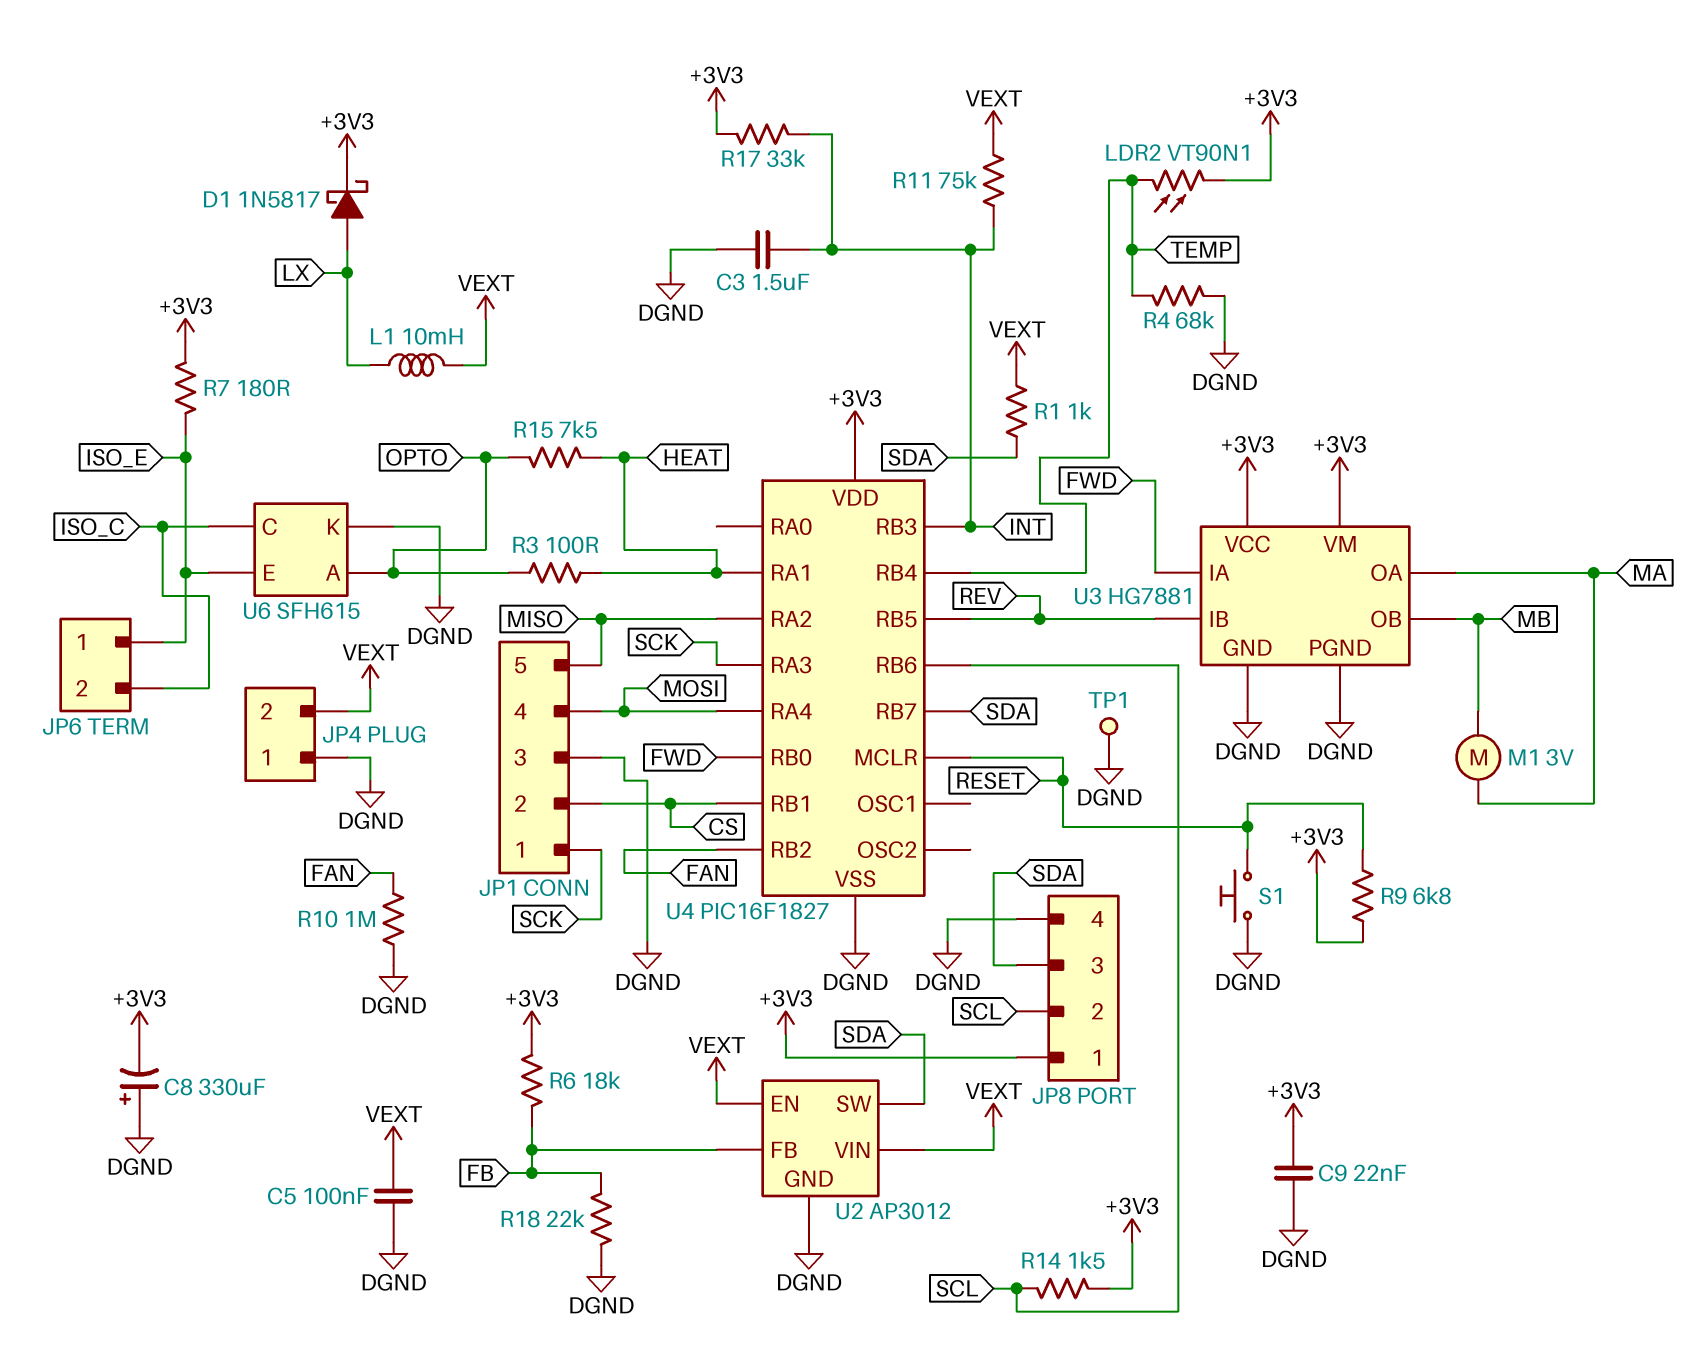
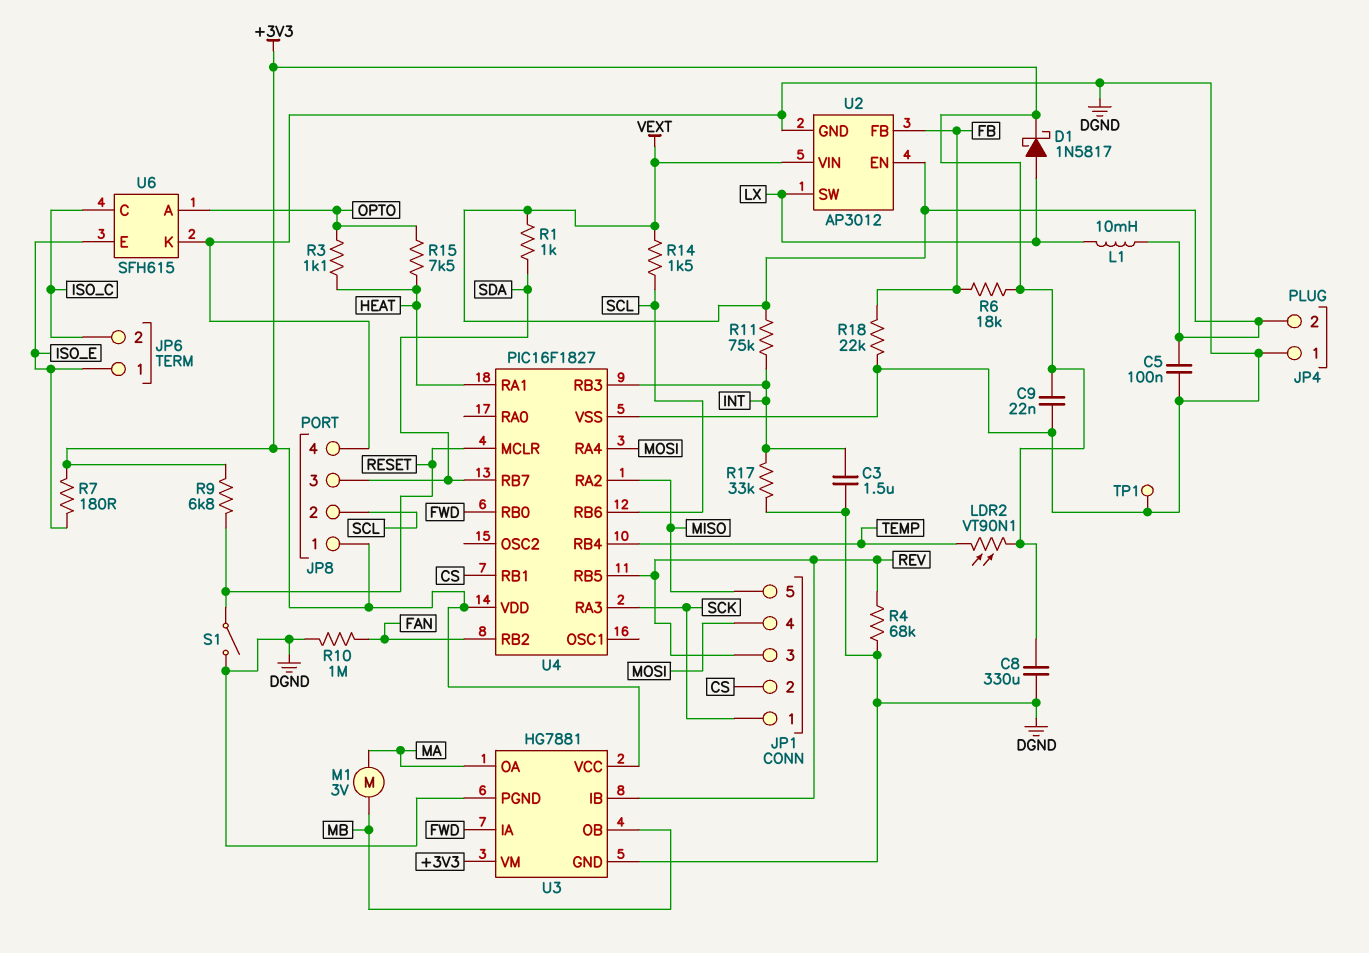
C8: 330uF (plus DGND, minus +3V3) -> 330uF (+3V3, DGND)
JP1 pin 3: DGND -> REV
R3: 100 (HEAT, OPTO) -> 1.1k (HEAT, OPTO)
R4: 68k (DGND, TEMP) -> 68k (DGND, REV)
R14: 1.5k (+3V3, SCL) -> 1.5k (SCL, VEXT)
R17: 33k (+3V3, INT) -> 33k (DGND, INT)
S1: button (DGND, RESET) -> switch (DGND, RESET)
U2 pin SW: SDA -> LX

